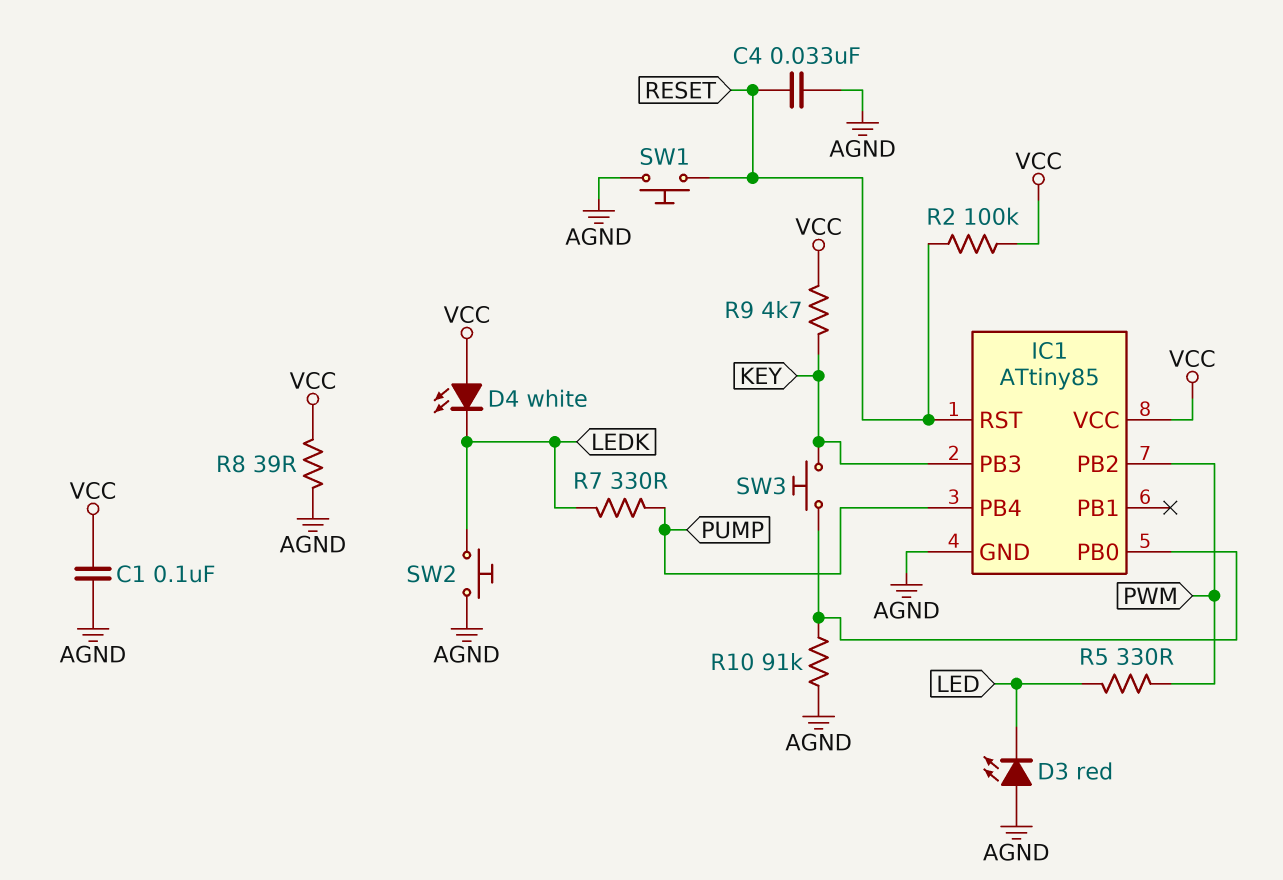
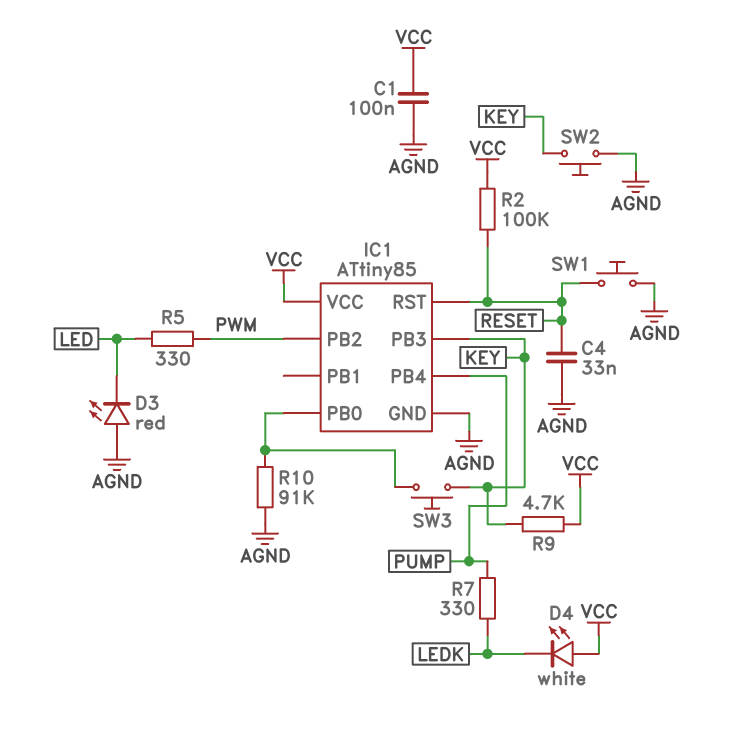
R8: 39 (AGND, VCC) -> none
SW2: button (AGND, LEDK) -> button (AGND, KEY)

